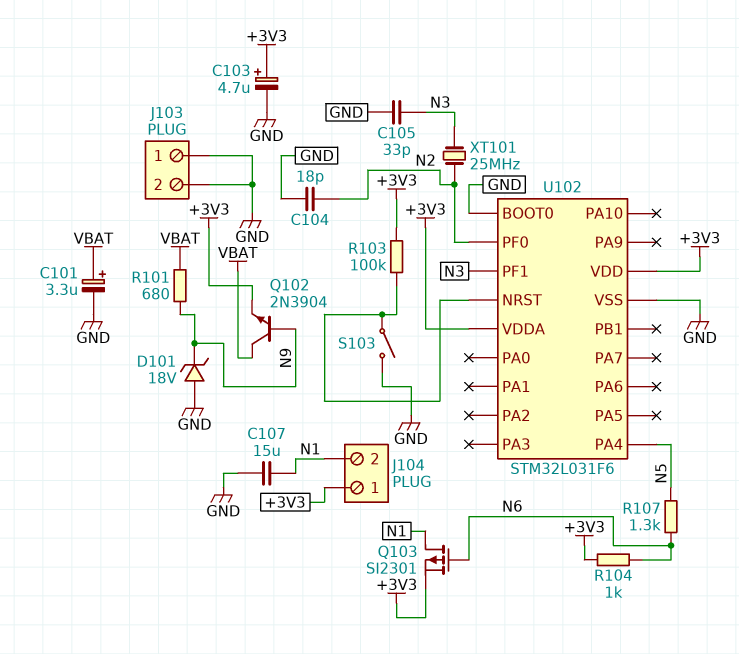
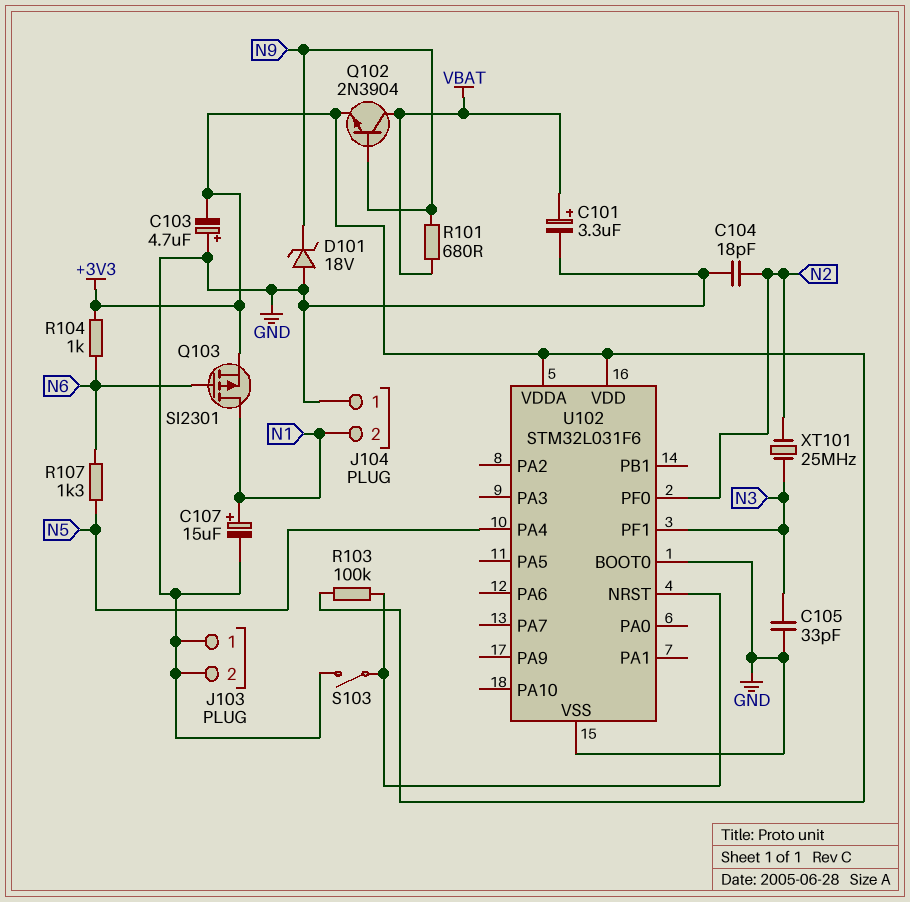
C103: 4.7uF (plus +3V3, minus GND) -> 4.7uF (plus GND, minus +3V3)
C107: 15uF (GND, N1) -> 15uF (plus N1, minus GND)
J104 pin 1: +3V3 -> GND

